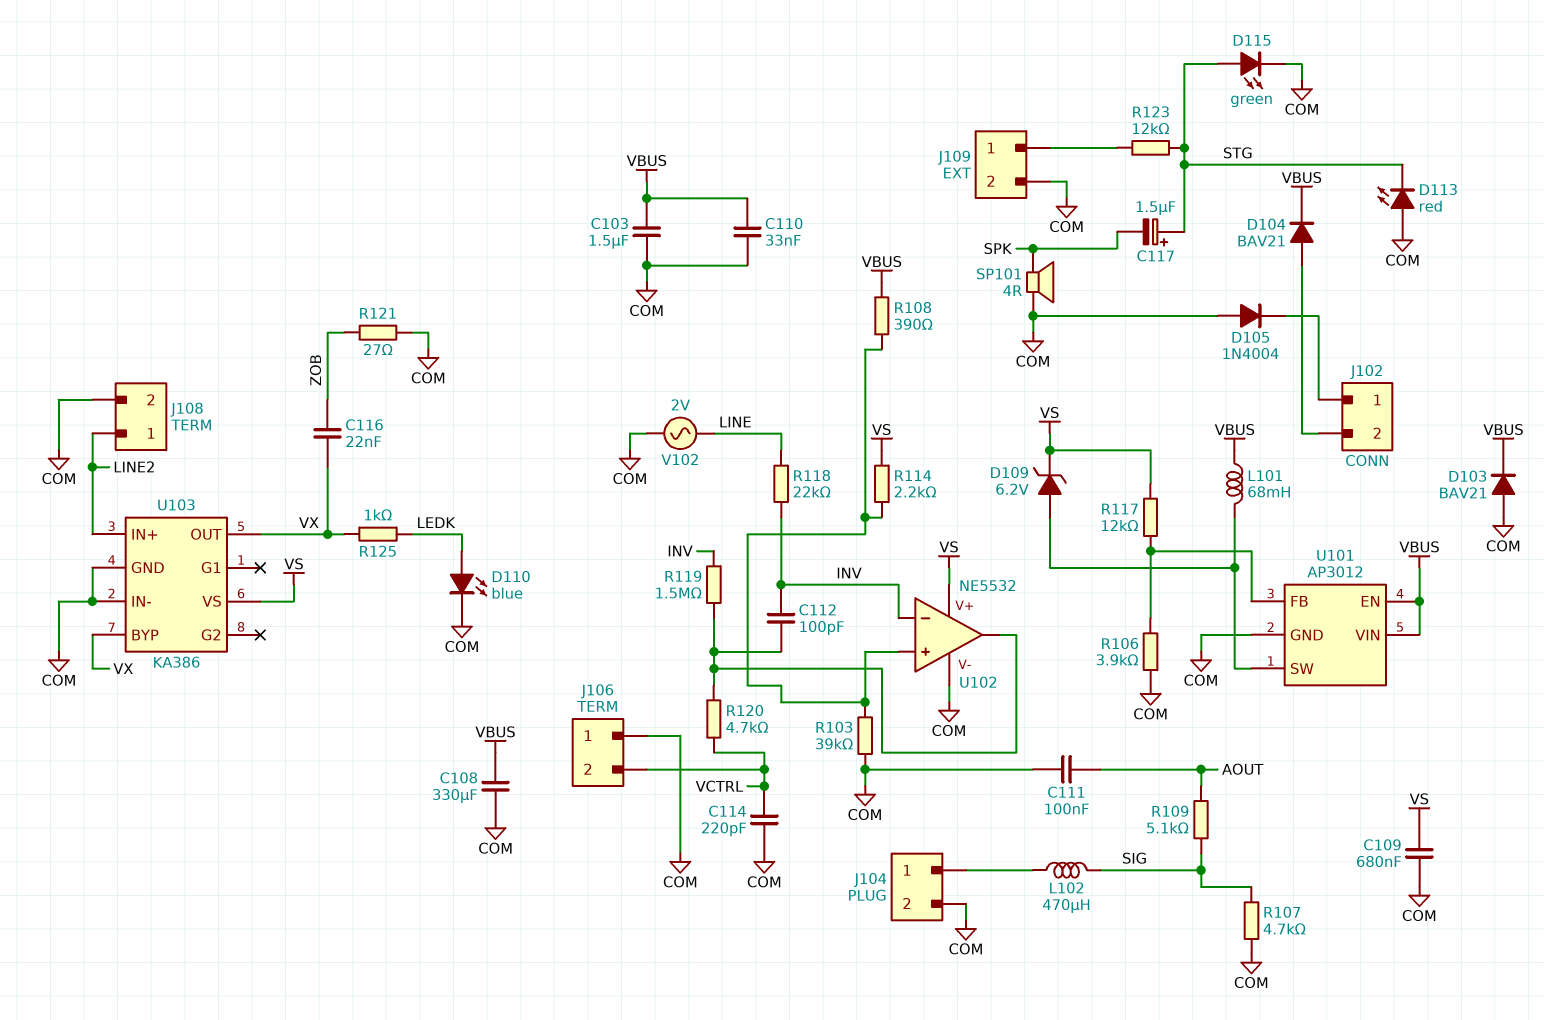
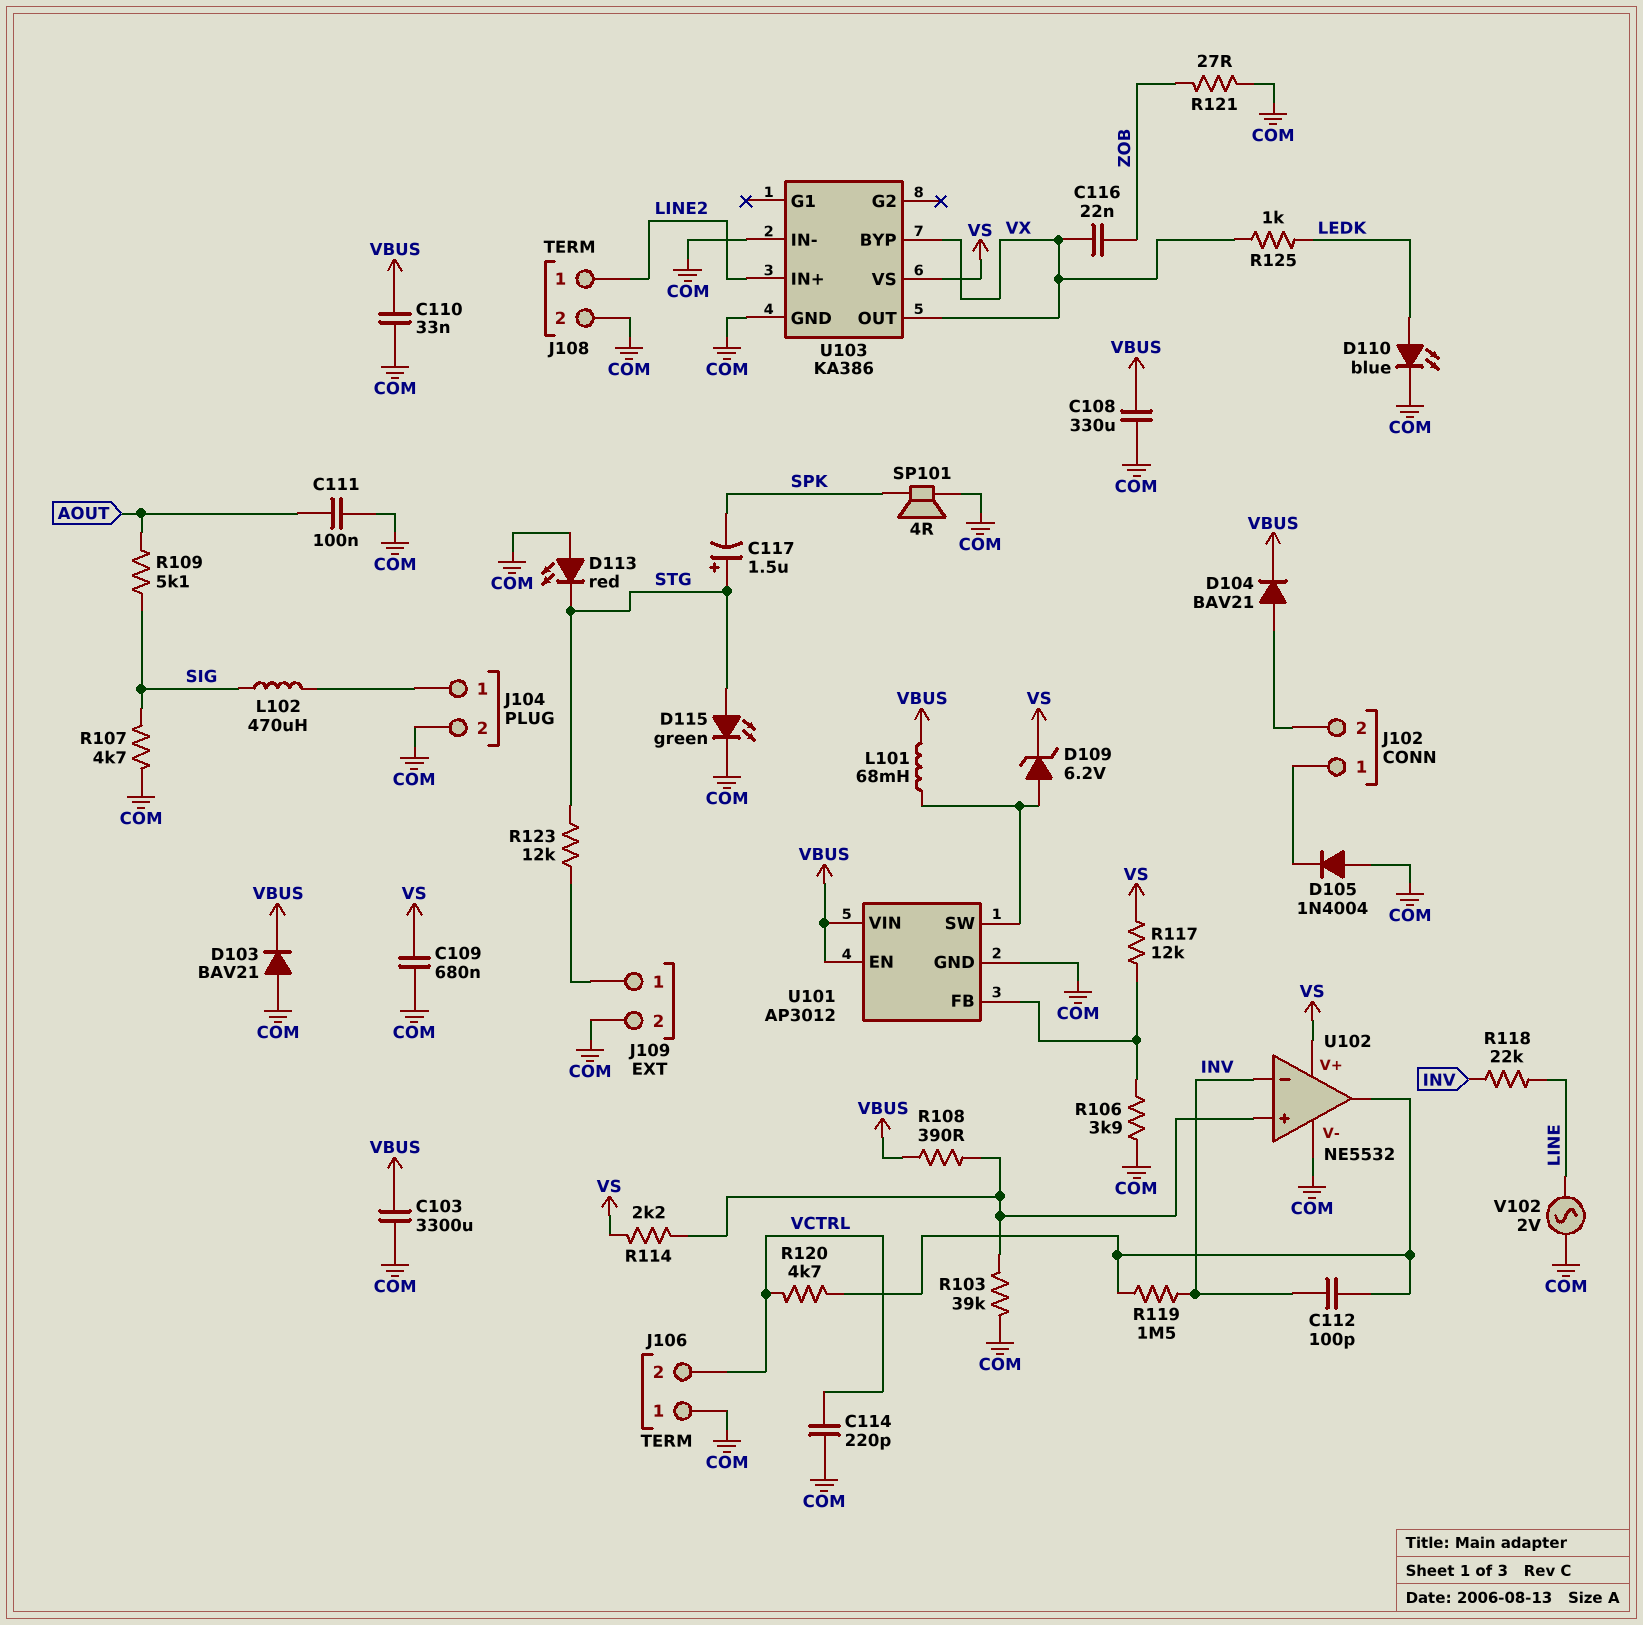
C103: 1.5uF (COM, VBUS) -> 3300uF (COM, VBUS)

